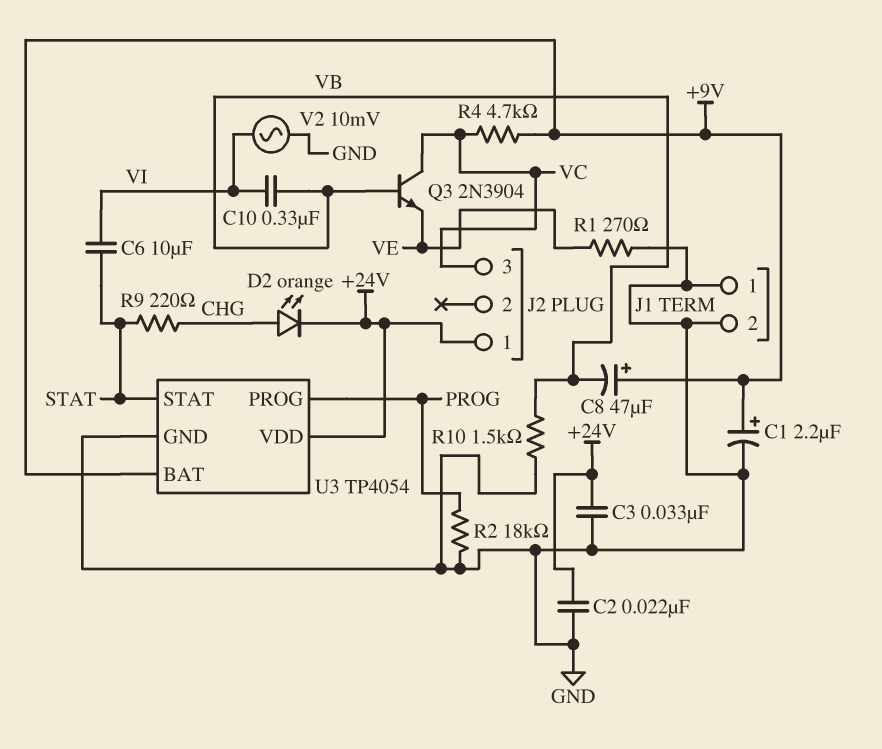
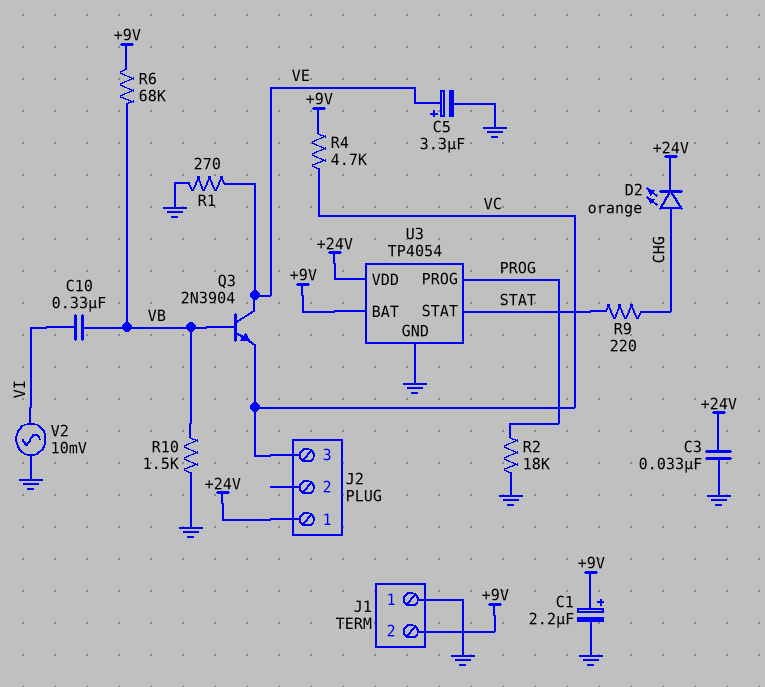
C2: 22nF (+24V, GND) -> none
C5: none -> 3.3uF (plus VE, minus GND)
C6: 10uF (STAT, VI) -> none
C8: 47uF (plus +9V, minus VB) -> none
J1 pin 2: GND -> +9V
Q3: NPN 2N3904 (B VB, C VC, E VE) -> NPN 2N3904 (B VB, C VE, E VC)
R6: none -> 68k (+9V, VB)

